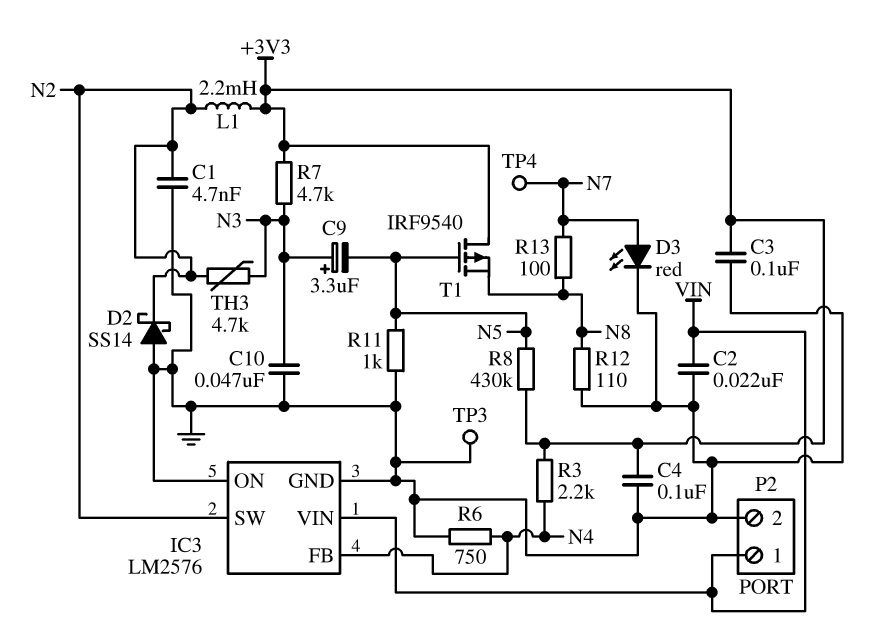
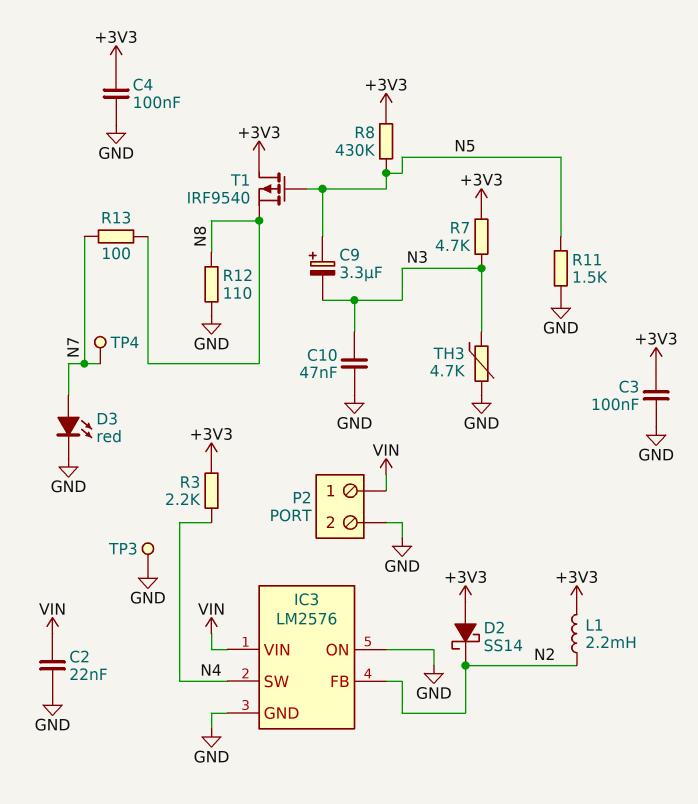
C1: 4.7nF (GND, N2) -> none
C9: 3.3uF (plus N3, minus N5) -> 3.3uF (plus N5, minus N3)
D2: schottky SS14 (A GND, K N2) -> schottky SS14 (A +3V3, K N2)
IC3 pin FB: N4 -> N2
IC3 pin SW: N2 -> N4
R6: 750 (GND, N4) -> none
R11: 1k (GND, N5) -> 1.5k (GND, N5)
TH3: 4.7k (N2, N3) -> 4.7k (GND, N3)

